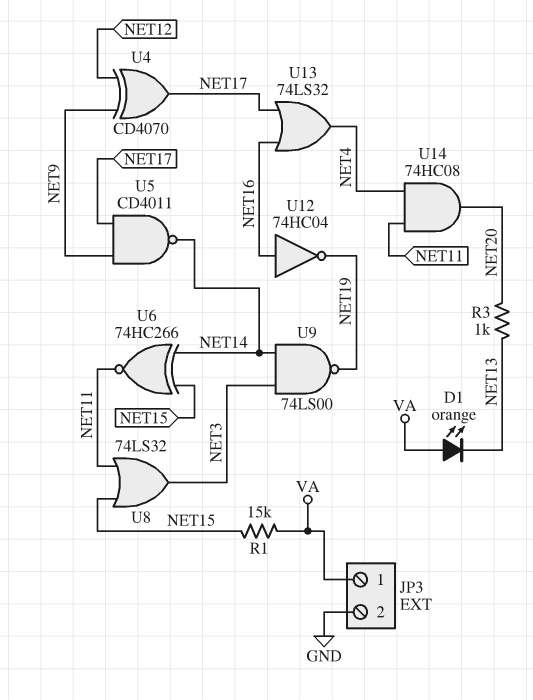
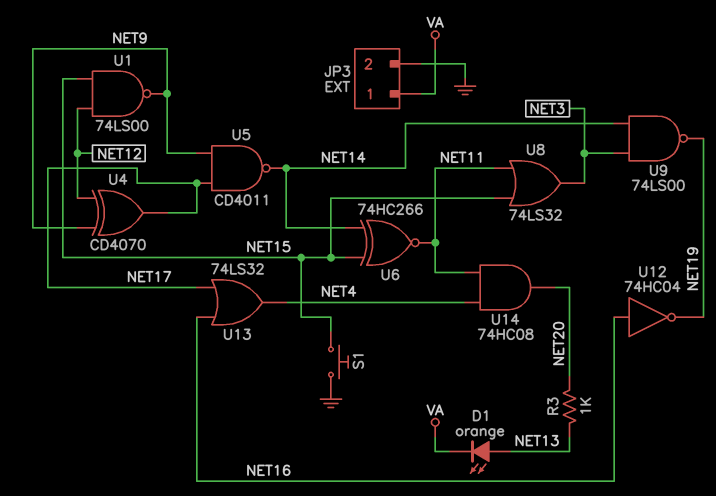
D1: LED orange (A VA, K NET13) -> LED orange (A NET13, K VA)
R1: 15k (NET15, VA) -> none
S1: none -> button (GND, NET15)
U1: none -> NAND 74LS00 (in NET12, in NET15, out NET9)

